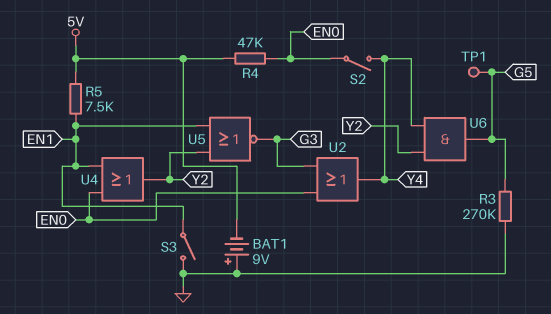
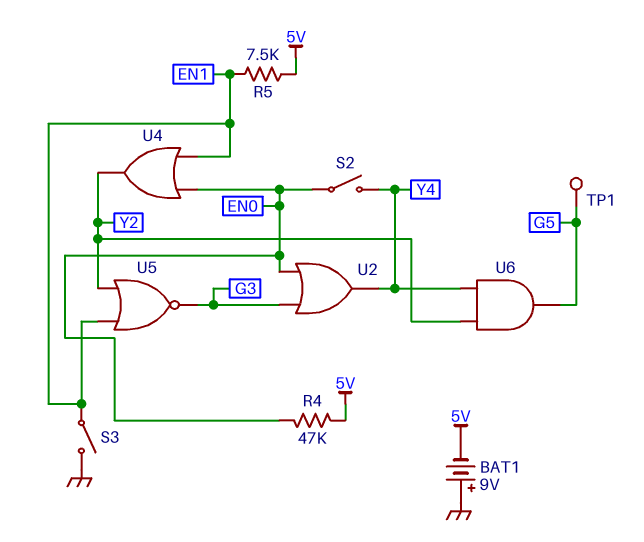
R3: 270k (G5, GND) -> none

